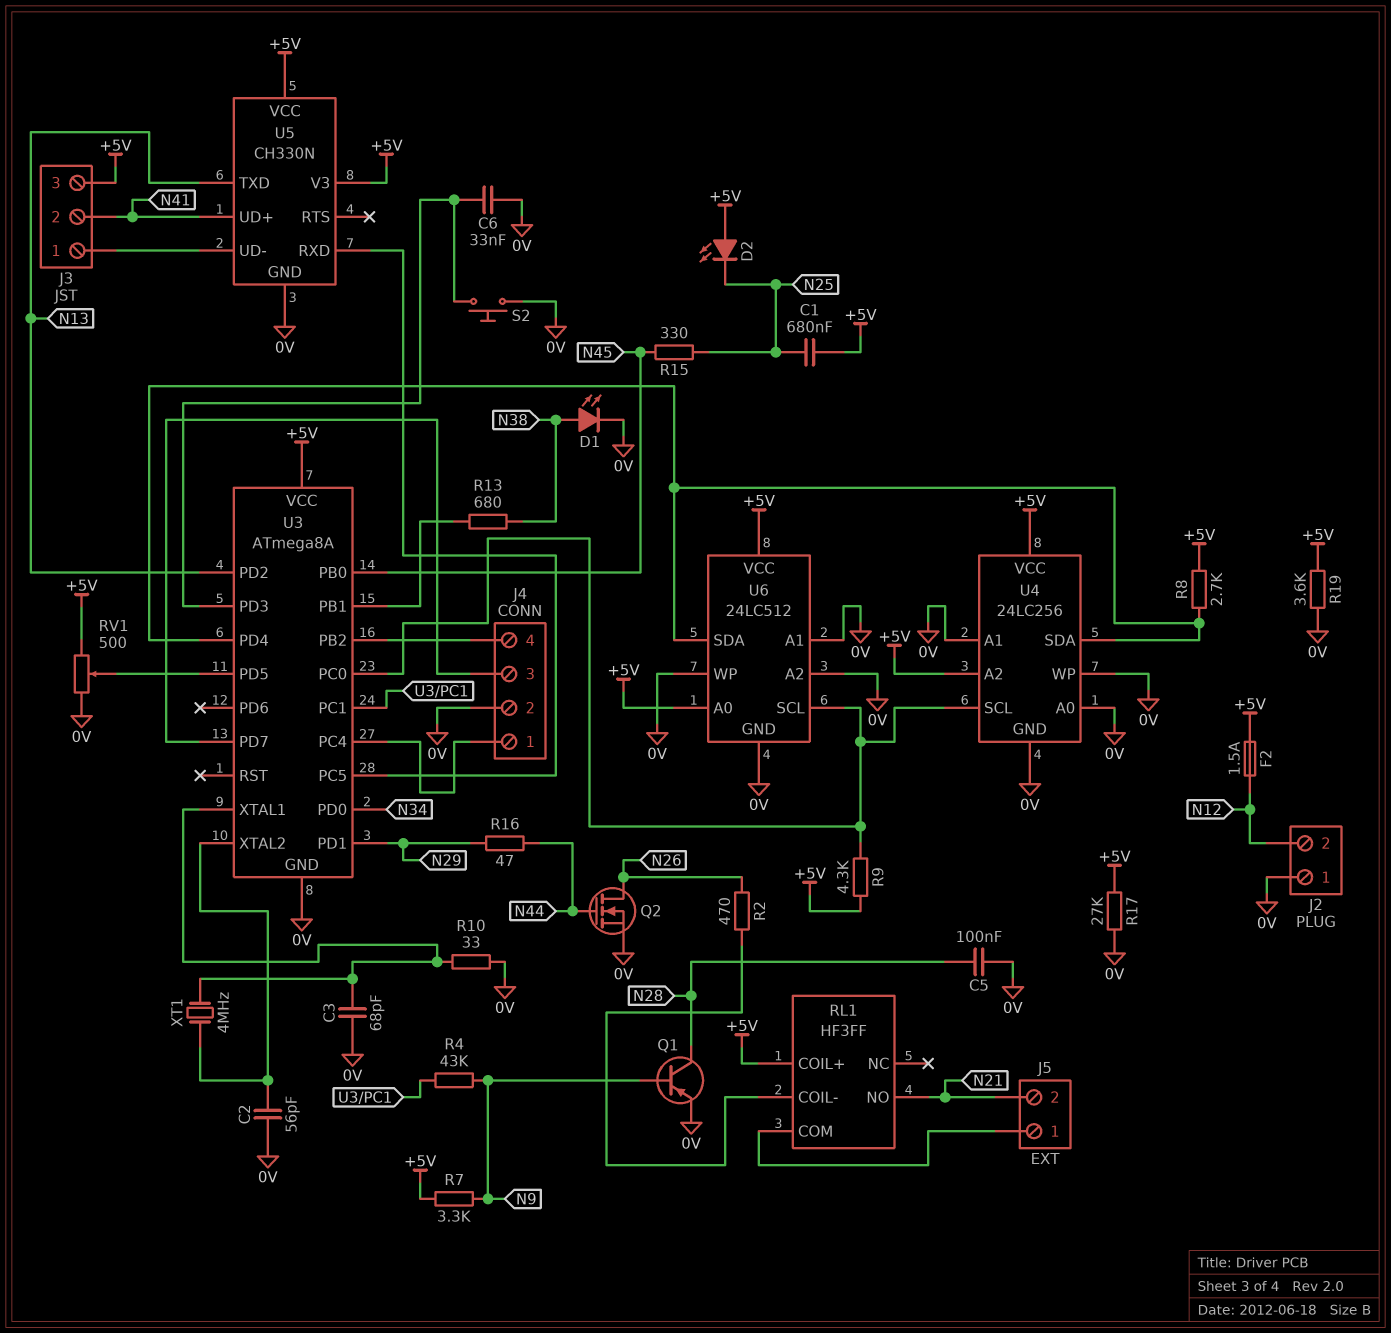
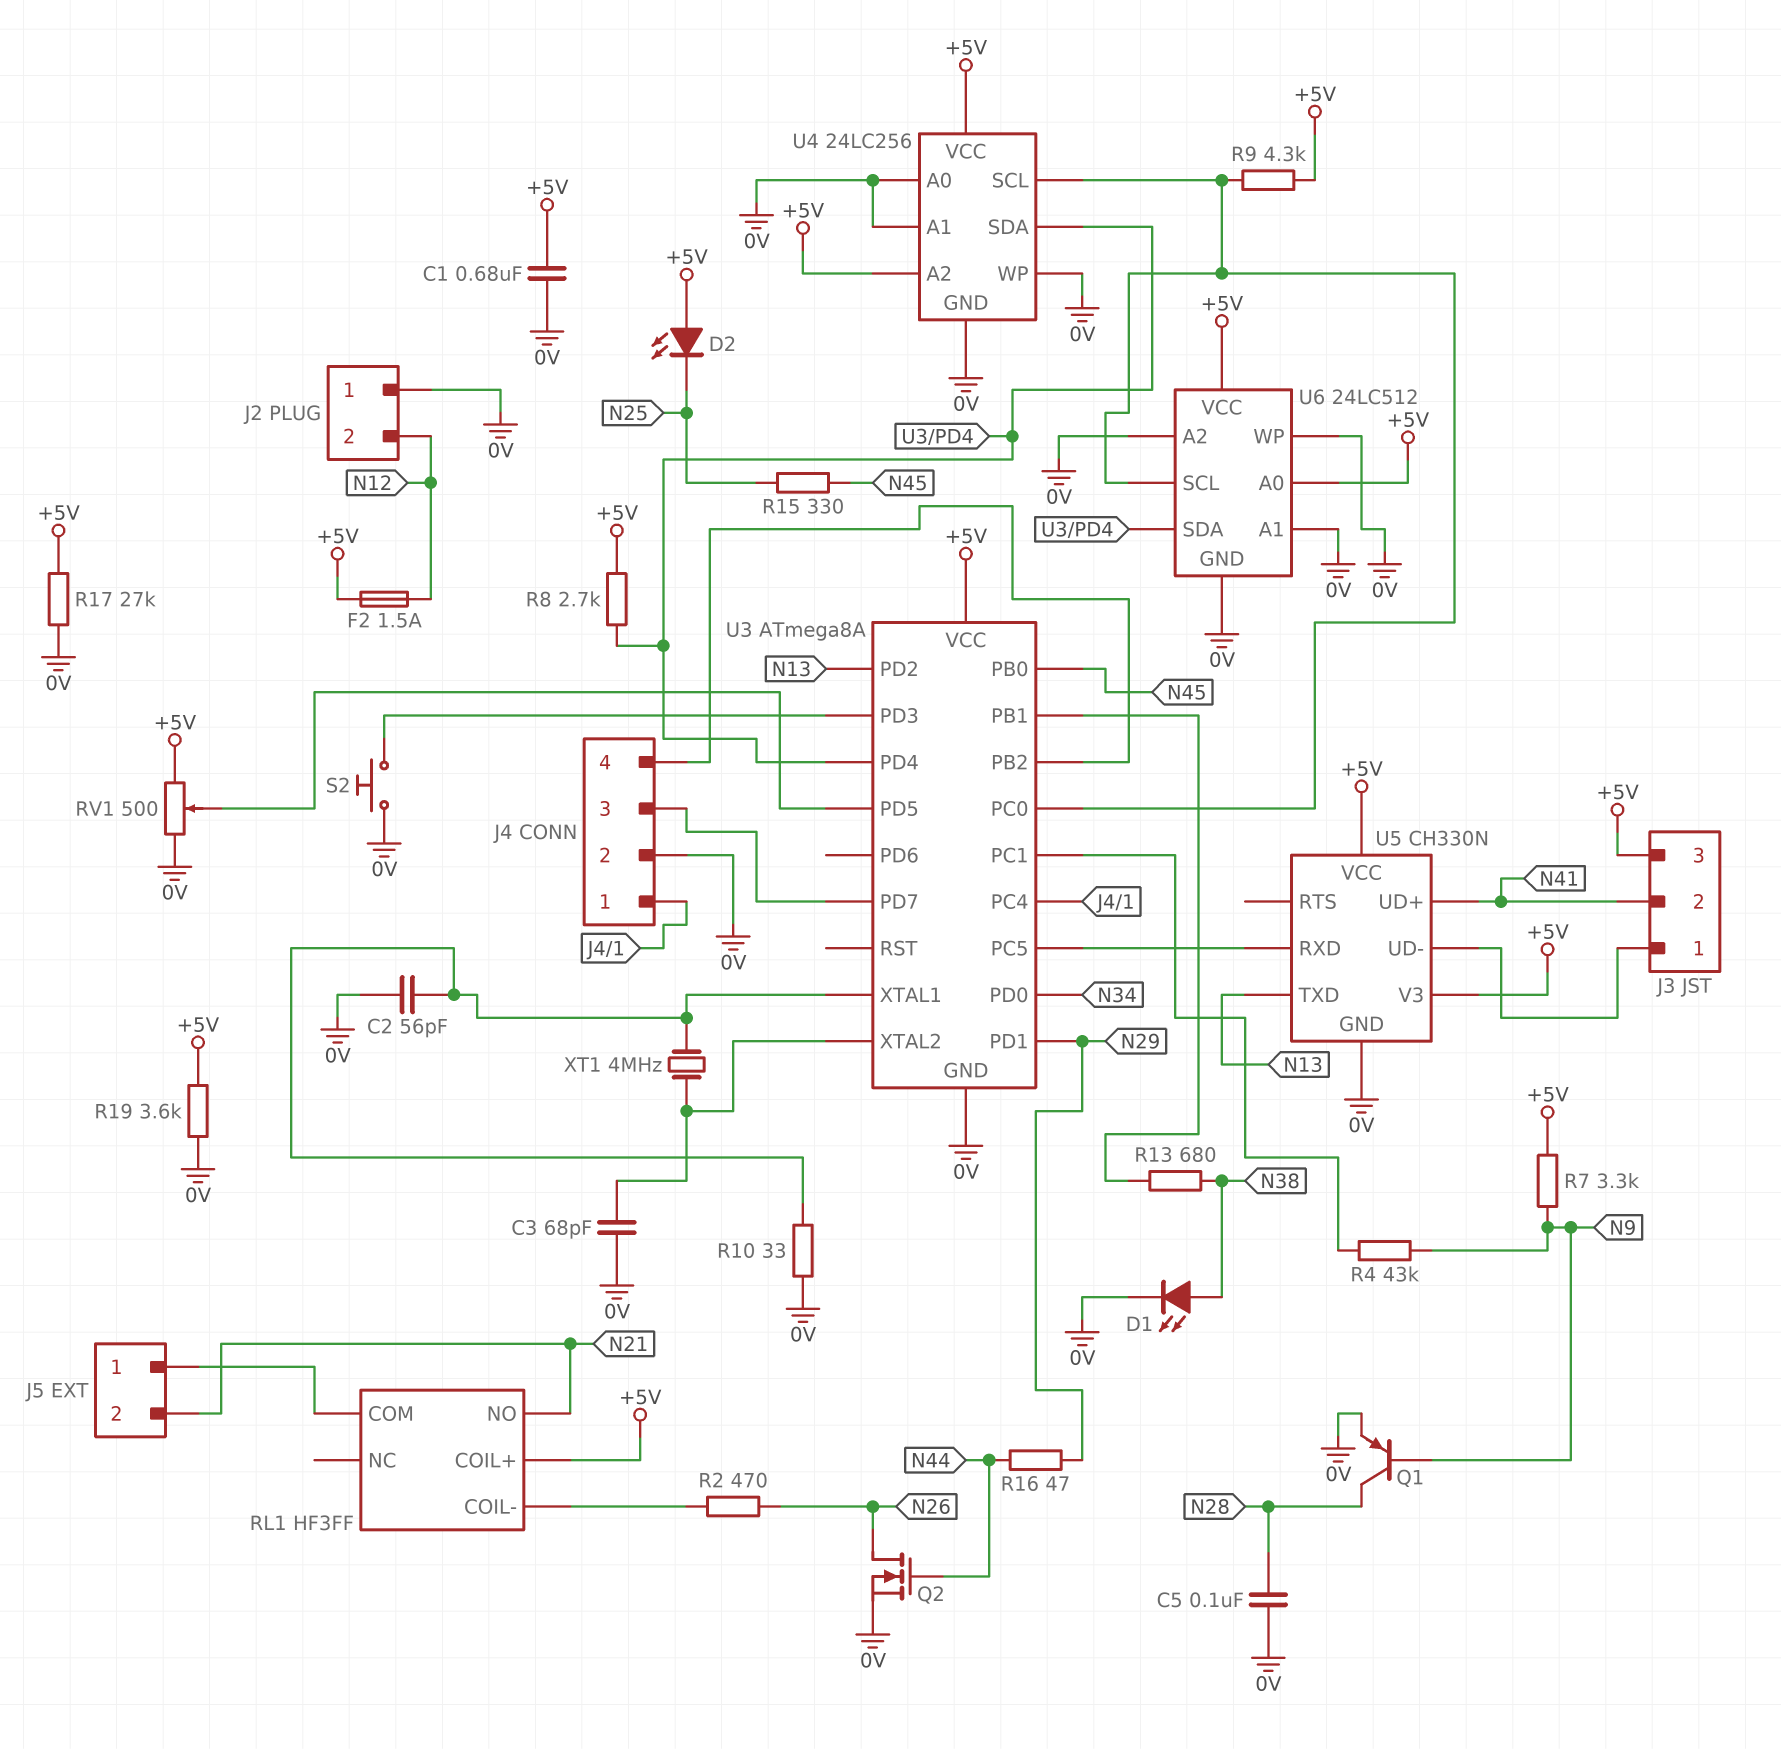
C1: 680nF (+5V, N25) -> 680nF (+5V, 0V)
C2: 56pF (0V, U3/XTAL2) -> 56pF (0V, U3/XTAL1)
C3: 68pF (0V, U3/XTAL1) -> 68pF (0V, U3/XTAL2)
C6: 33nF (0V, U3/PD3) -> none

